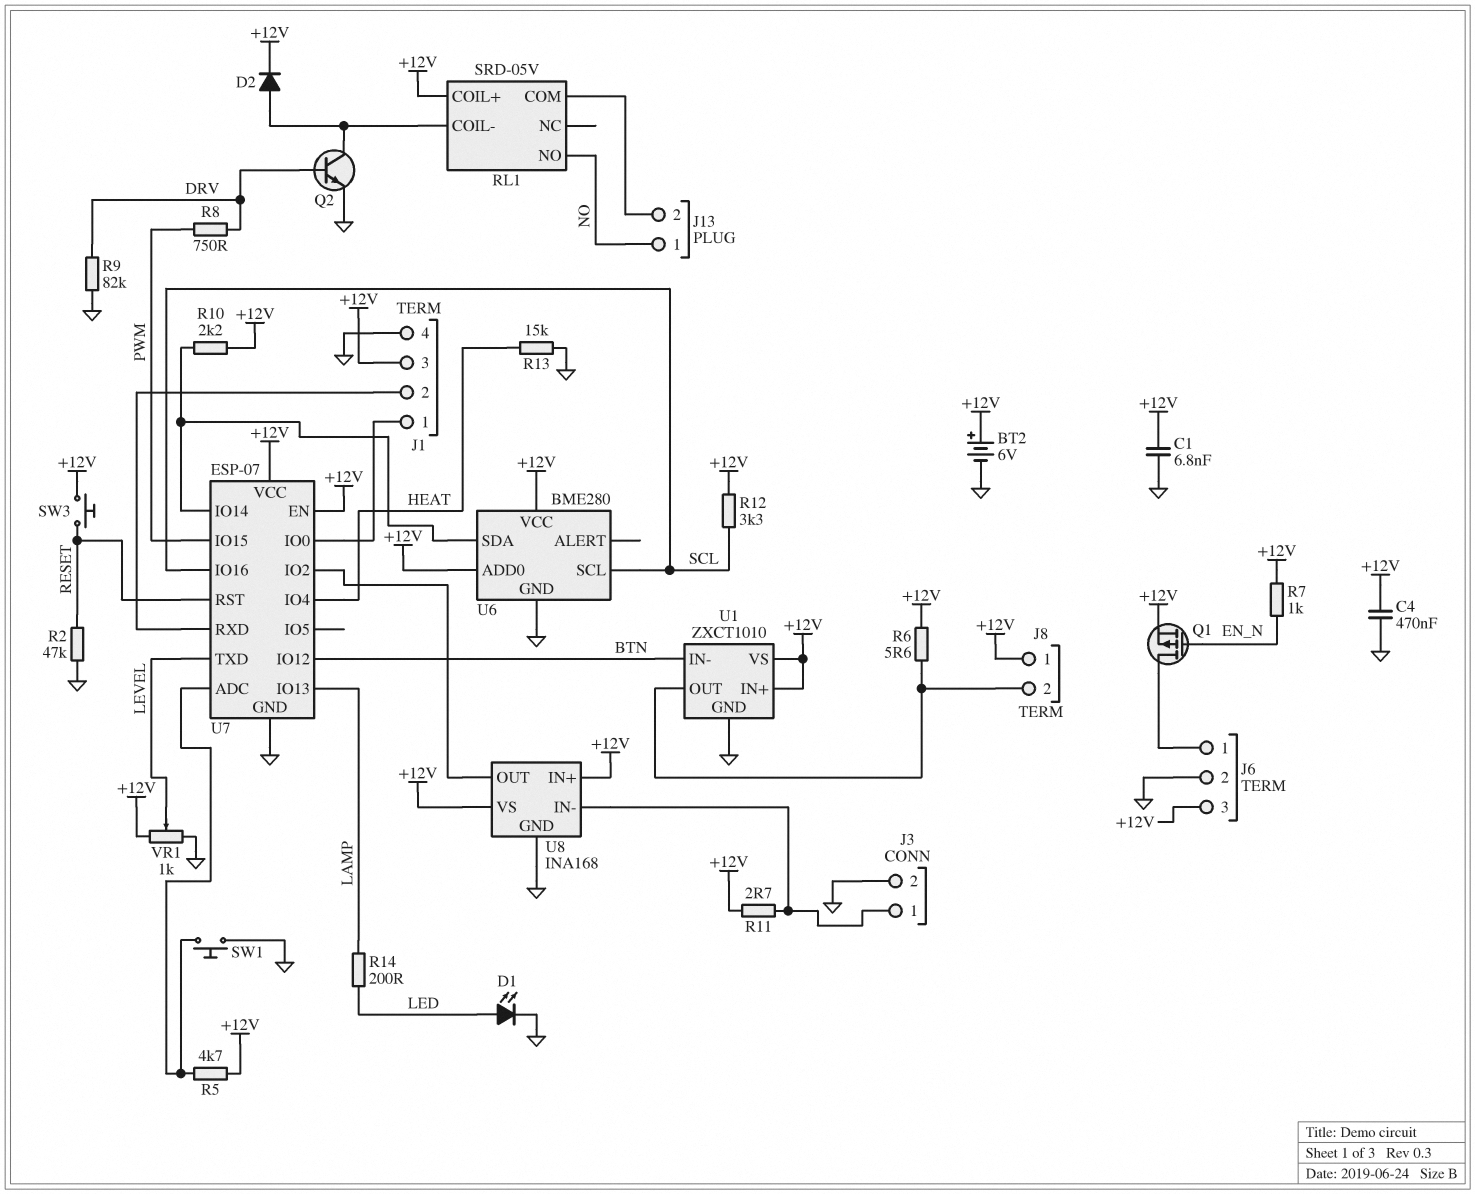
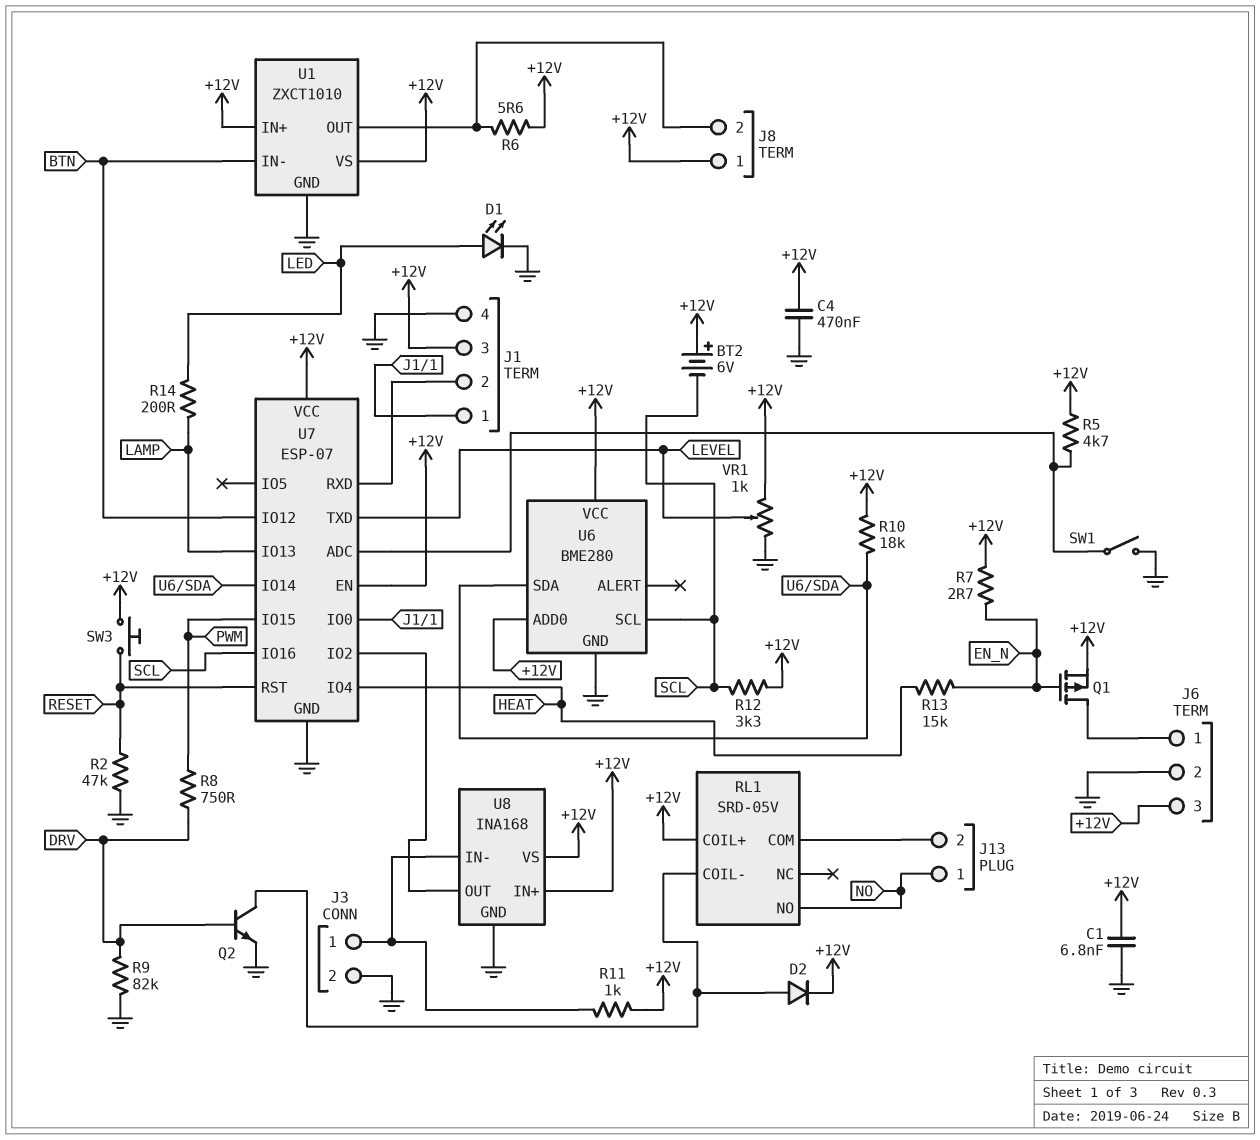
BT2: 6V (plus +12V, minus GND) -> 6V (plus +12V, minus SCL)
R7: 1k (+12V, EN_N) -> 2.7 (+12V, EN_N)
R10: 2.2k (+12V, U6/SDA) -> 18k (+12V, U6/SDA)
R11: 2.7 (+12V, J3/1) -> 1k (+12V, J3/1)
R13: 15k (GND, HEAT) -> 15k (EN_N, HEAT)
SW1: button (GND, U7/ADC) -> switch (GND, U7/ADC)

